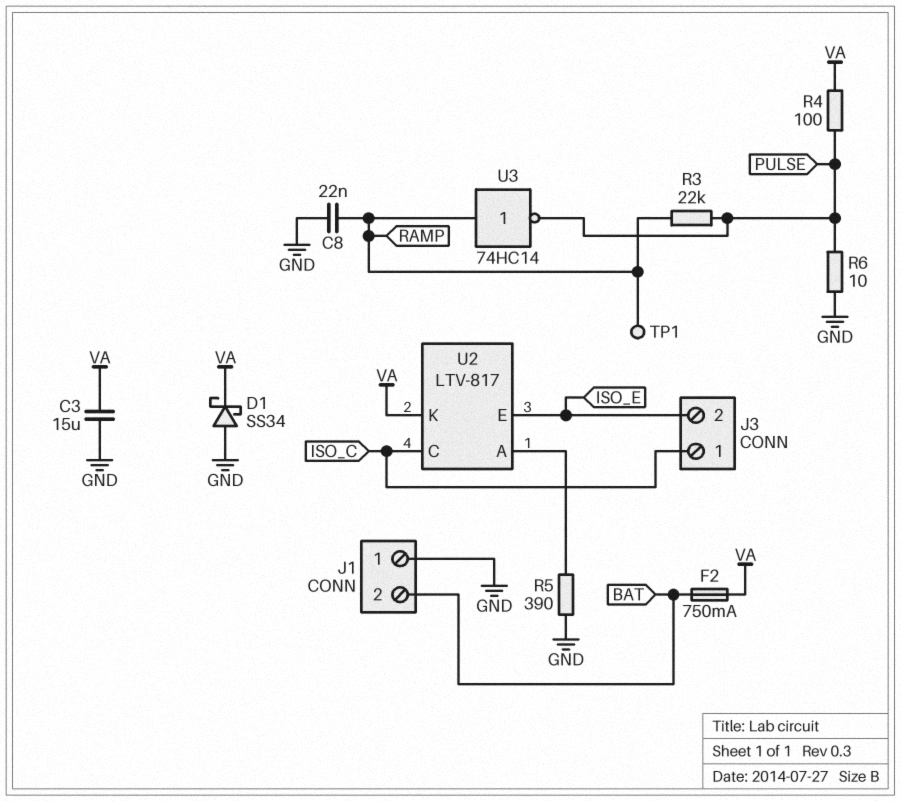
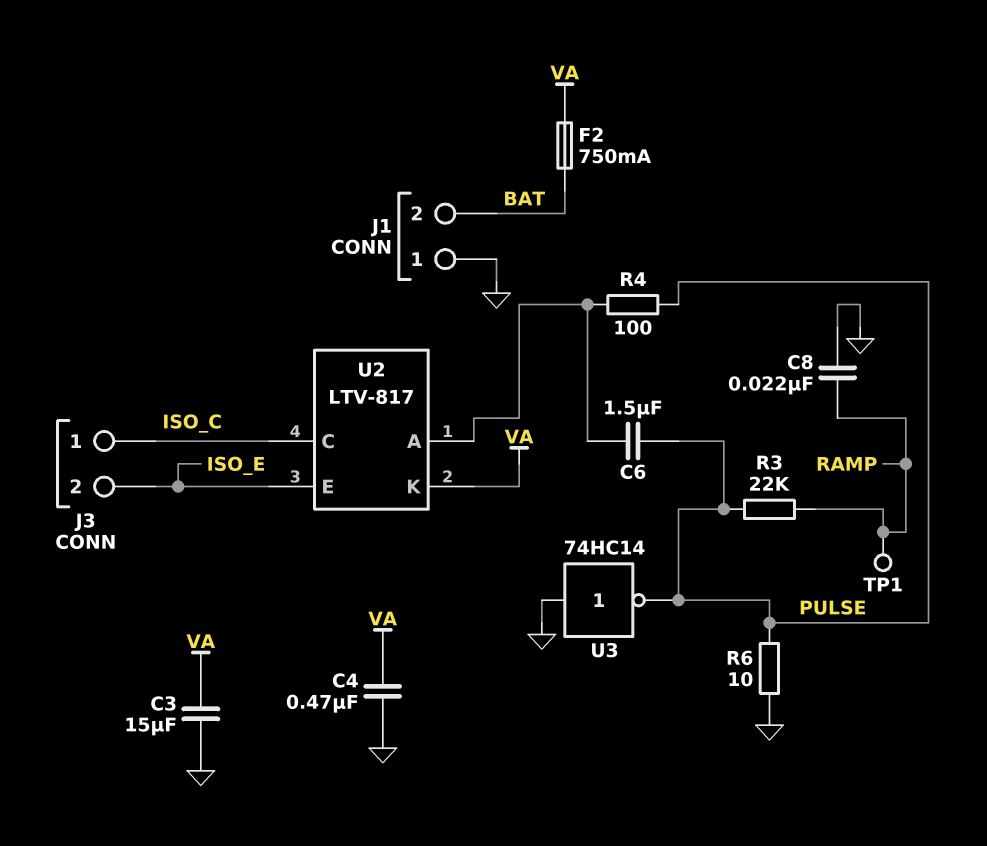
C4: none -> 470nF (GND, VA)
C6: none -> 1.5uF (PULSE, U2/A)
D1: schottky SS34 (A GND, K VA) -> none
R4: 100 (PULSE, VA) -> 100 (PULSE, U2/A)
R5: 390 (GND, U2/A) -> none
U3: NOT 74HC14 (in RAMP, out PULSE) -> NOT 74HC14 (in GND, out PULSE)

